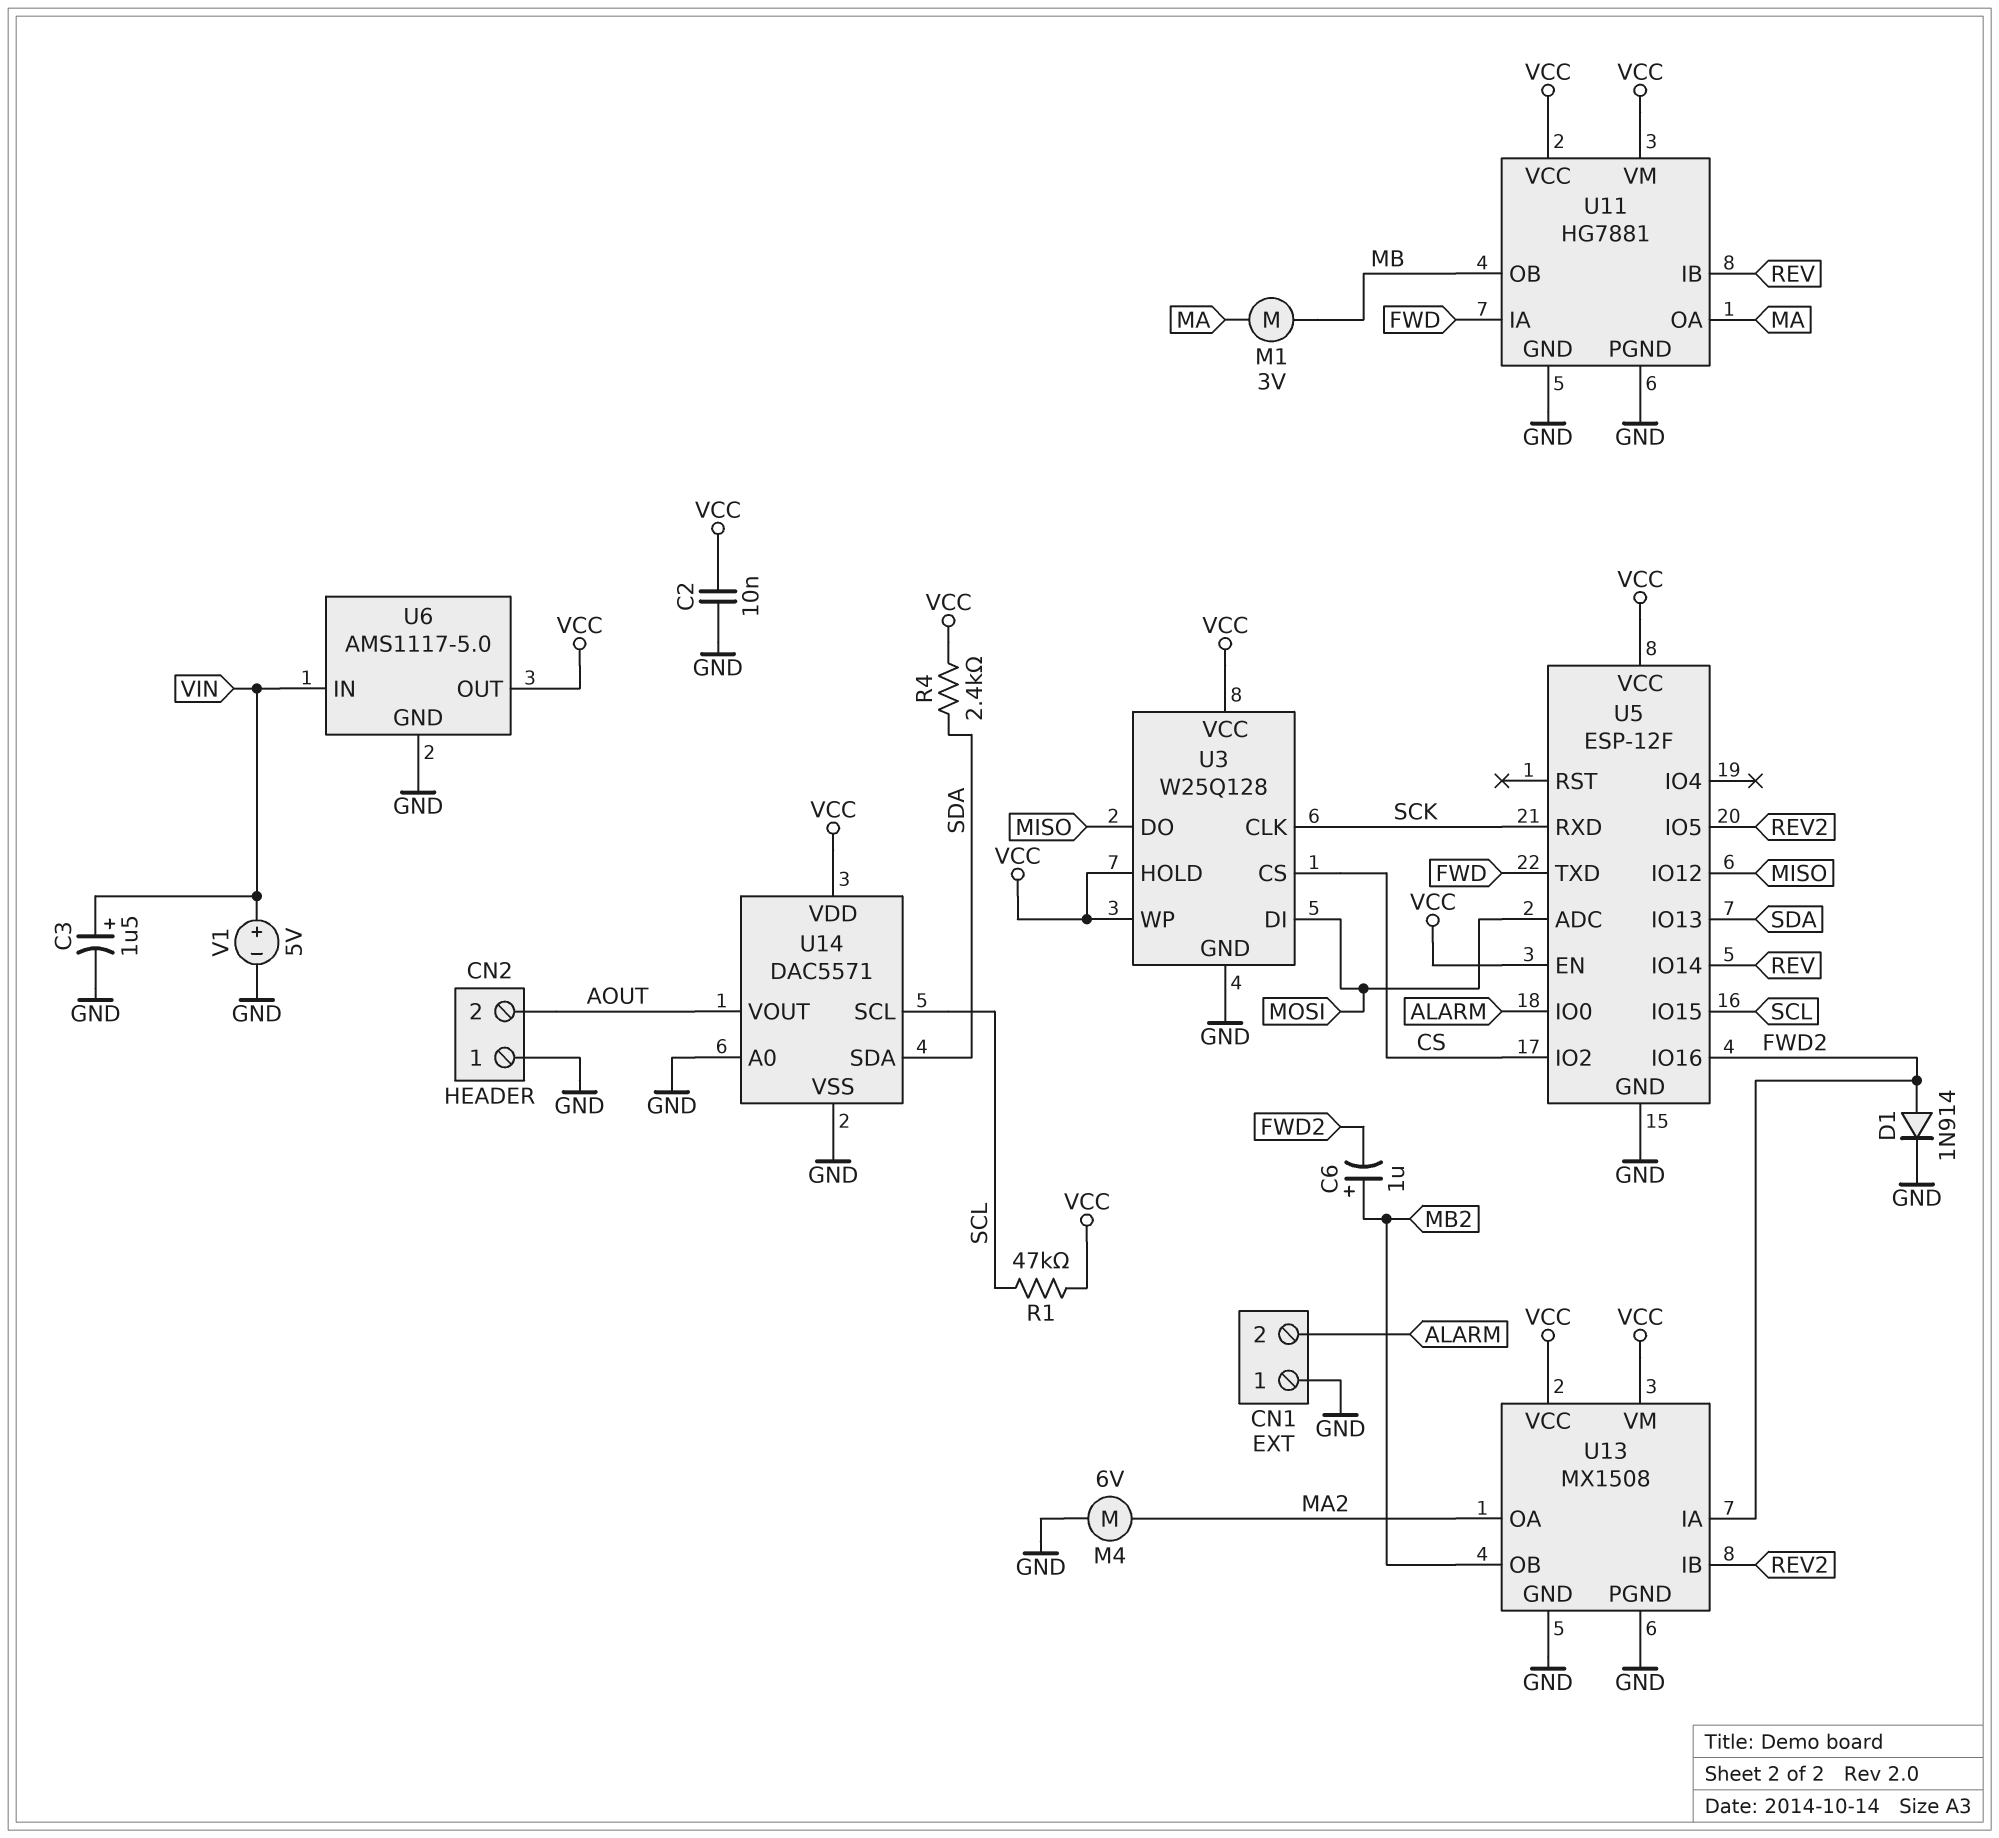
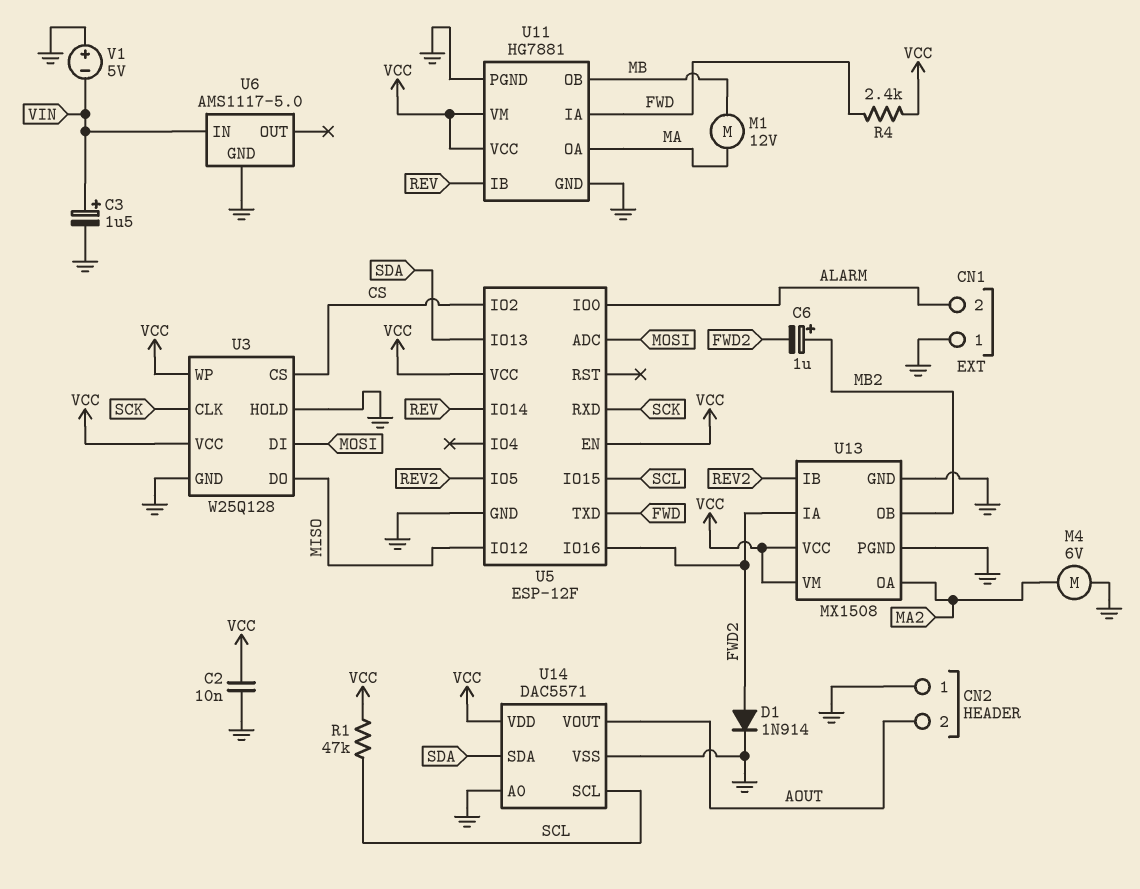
M1: motor 3V (MA, MB) -> motor 12V (MA, MB)
R4: 2.4k (SDA, VCC) -> 2.4k (FWD, VCC)
U3 pin HOLD: VCC -> GND
U6 pin OUT: VCC -> none
V1: 5V (plus VIN, minus GND) -> 5V (plus GND, minus VIN)

